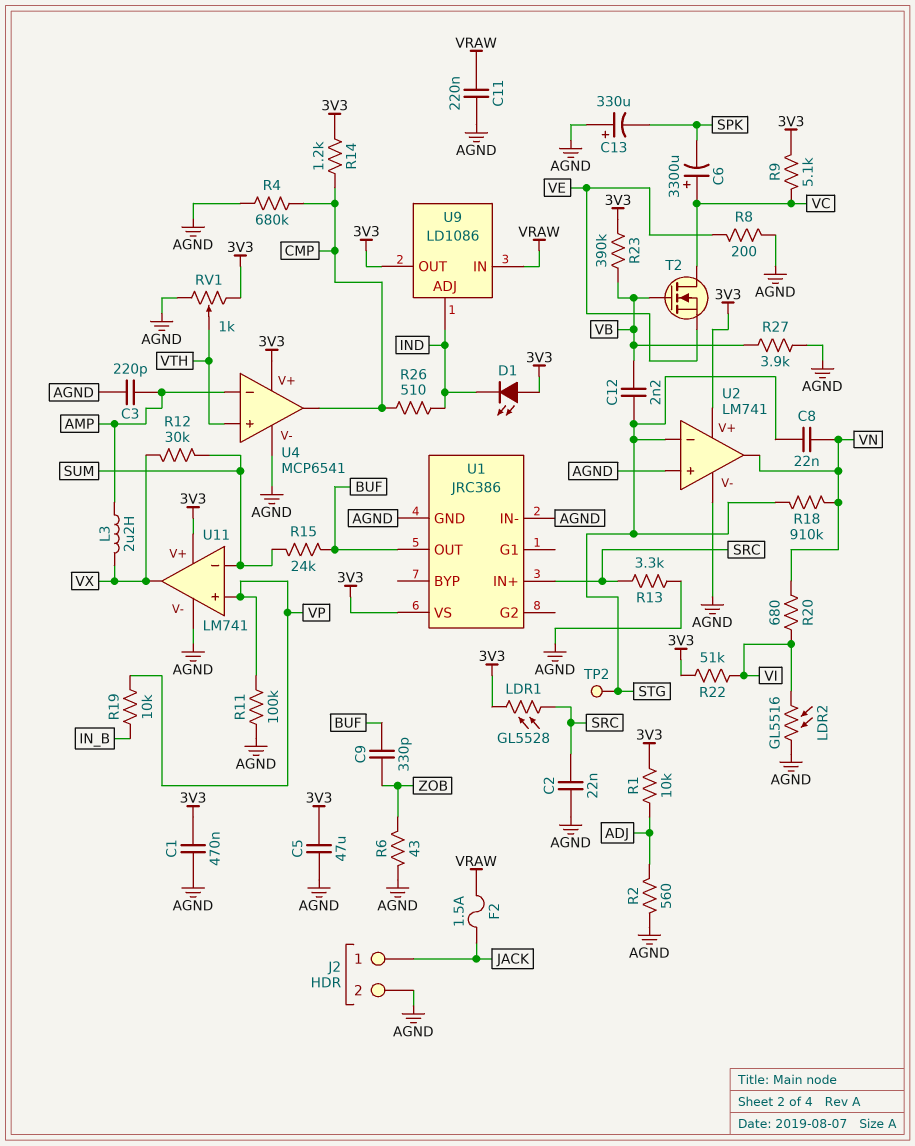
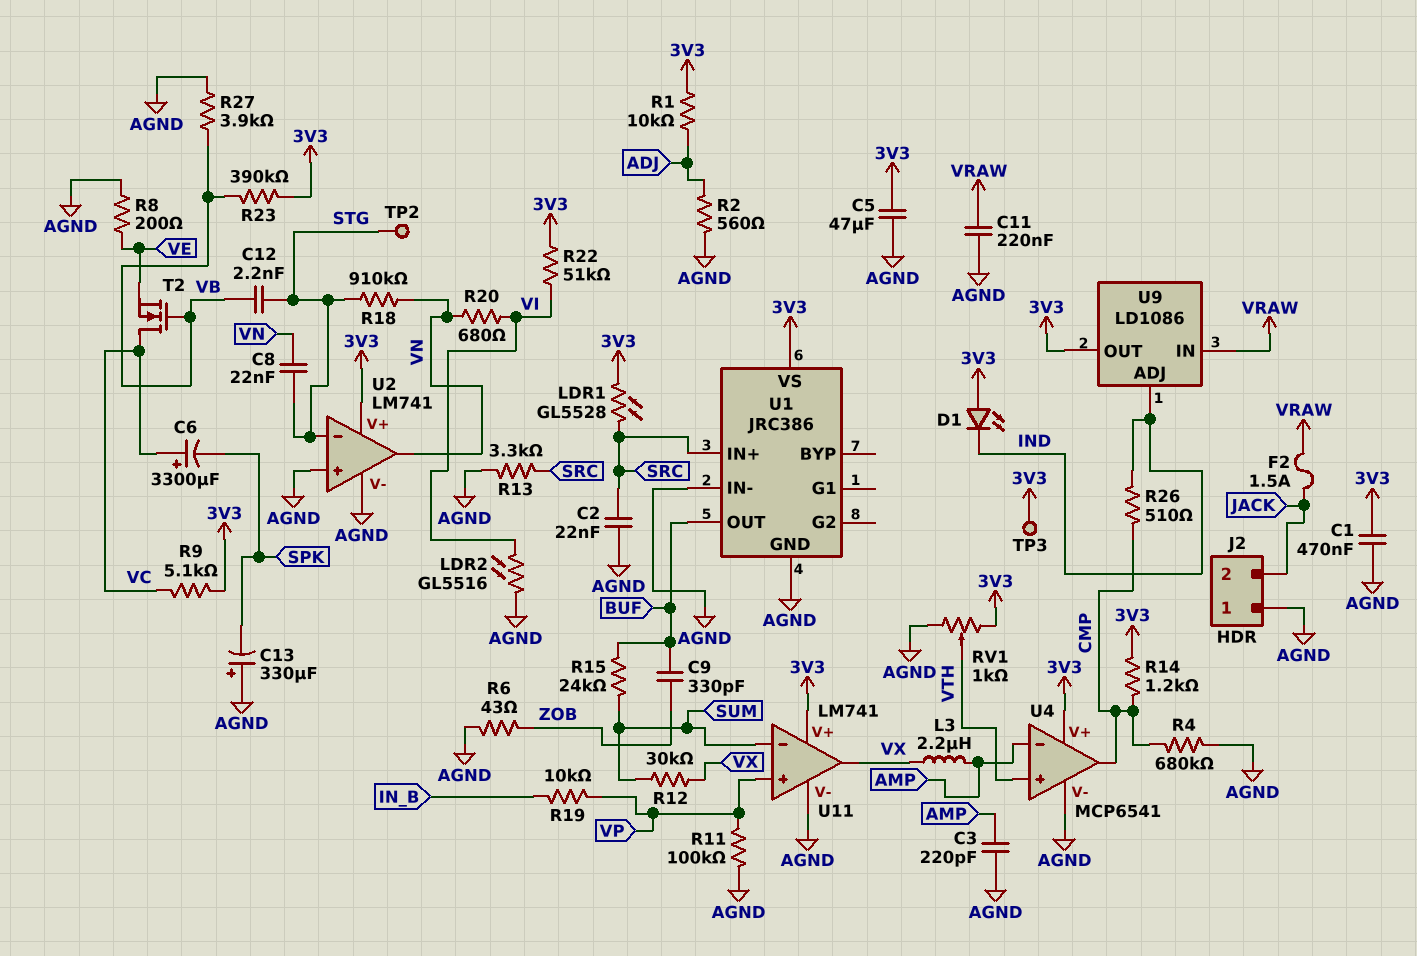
J2 pin 1: JACK -> AGND
J2 pin 2: AGND -> JACK
TP3: none -> test point (3V3)

